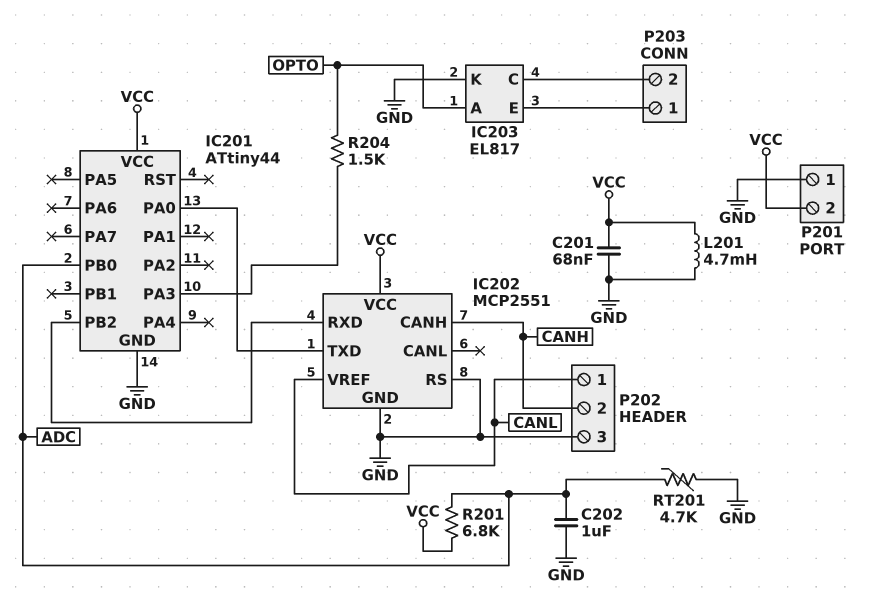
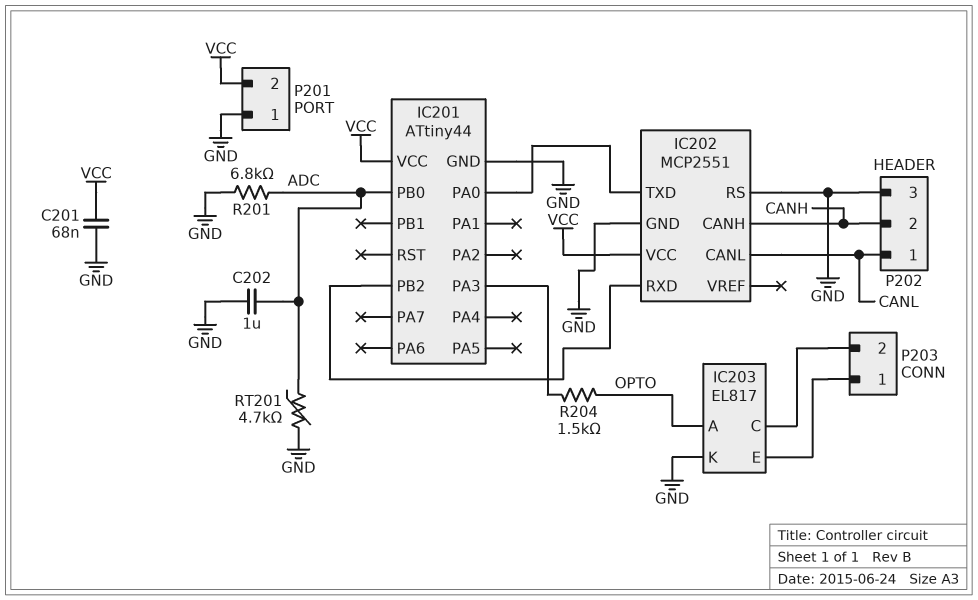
IC202 pin CANL: none -> CANL
IC202 pin VREF: CANL -> none
L201: 4.7mH (GND, VCC) -> none
R201: 6.8k (ADC, VCC) -> 6.8k (ADC, GND)

